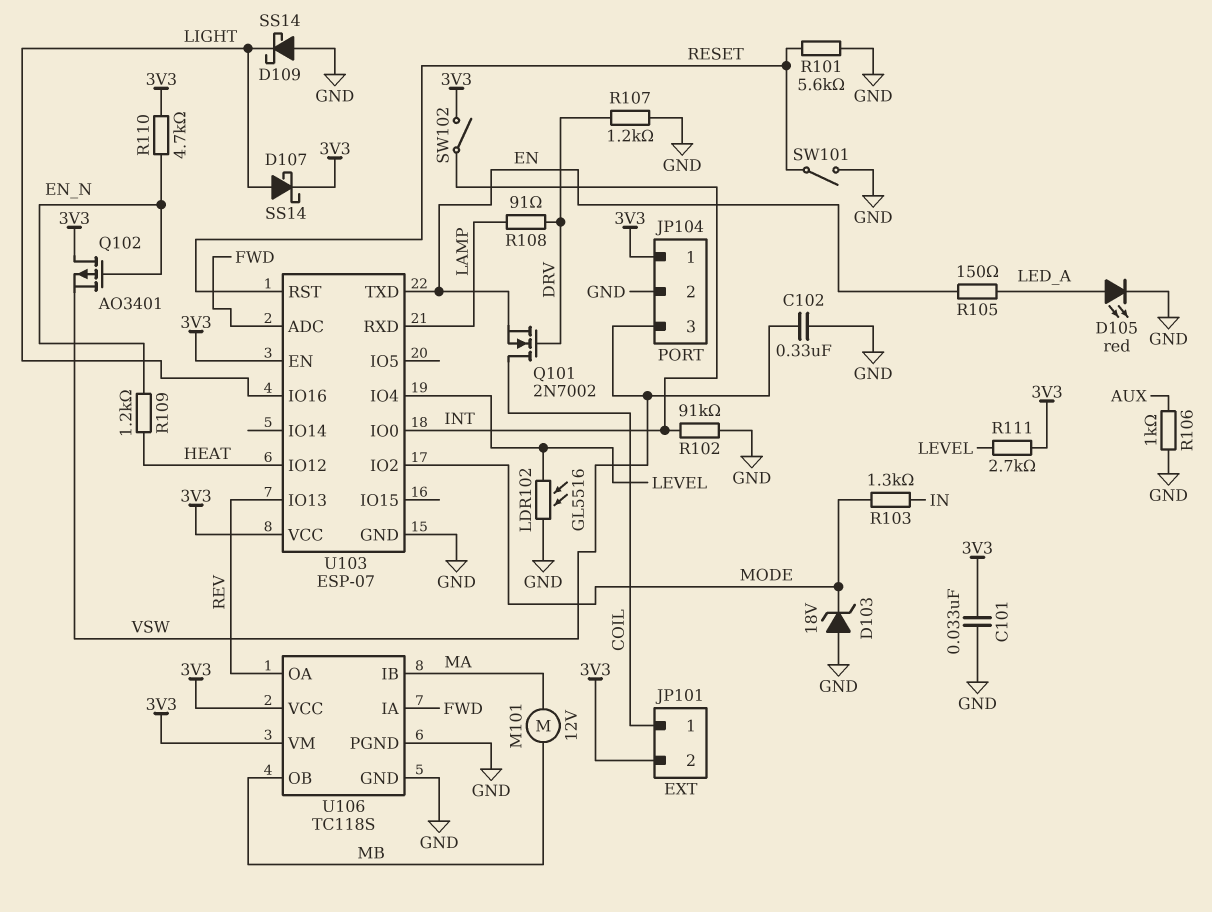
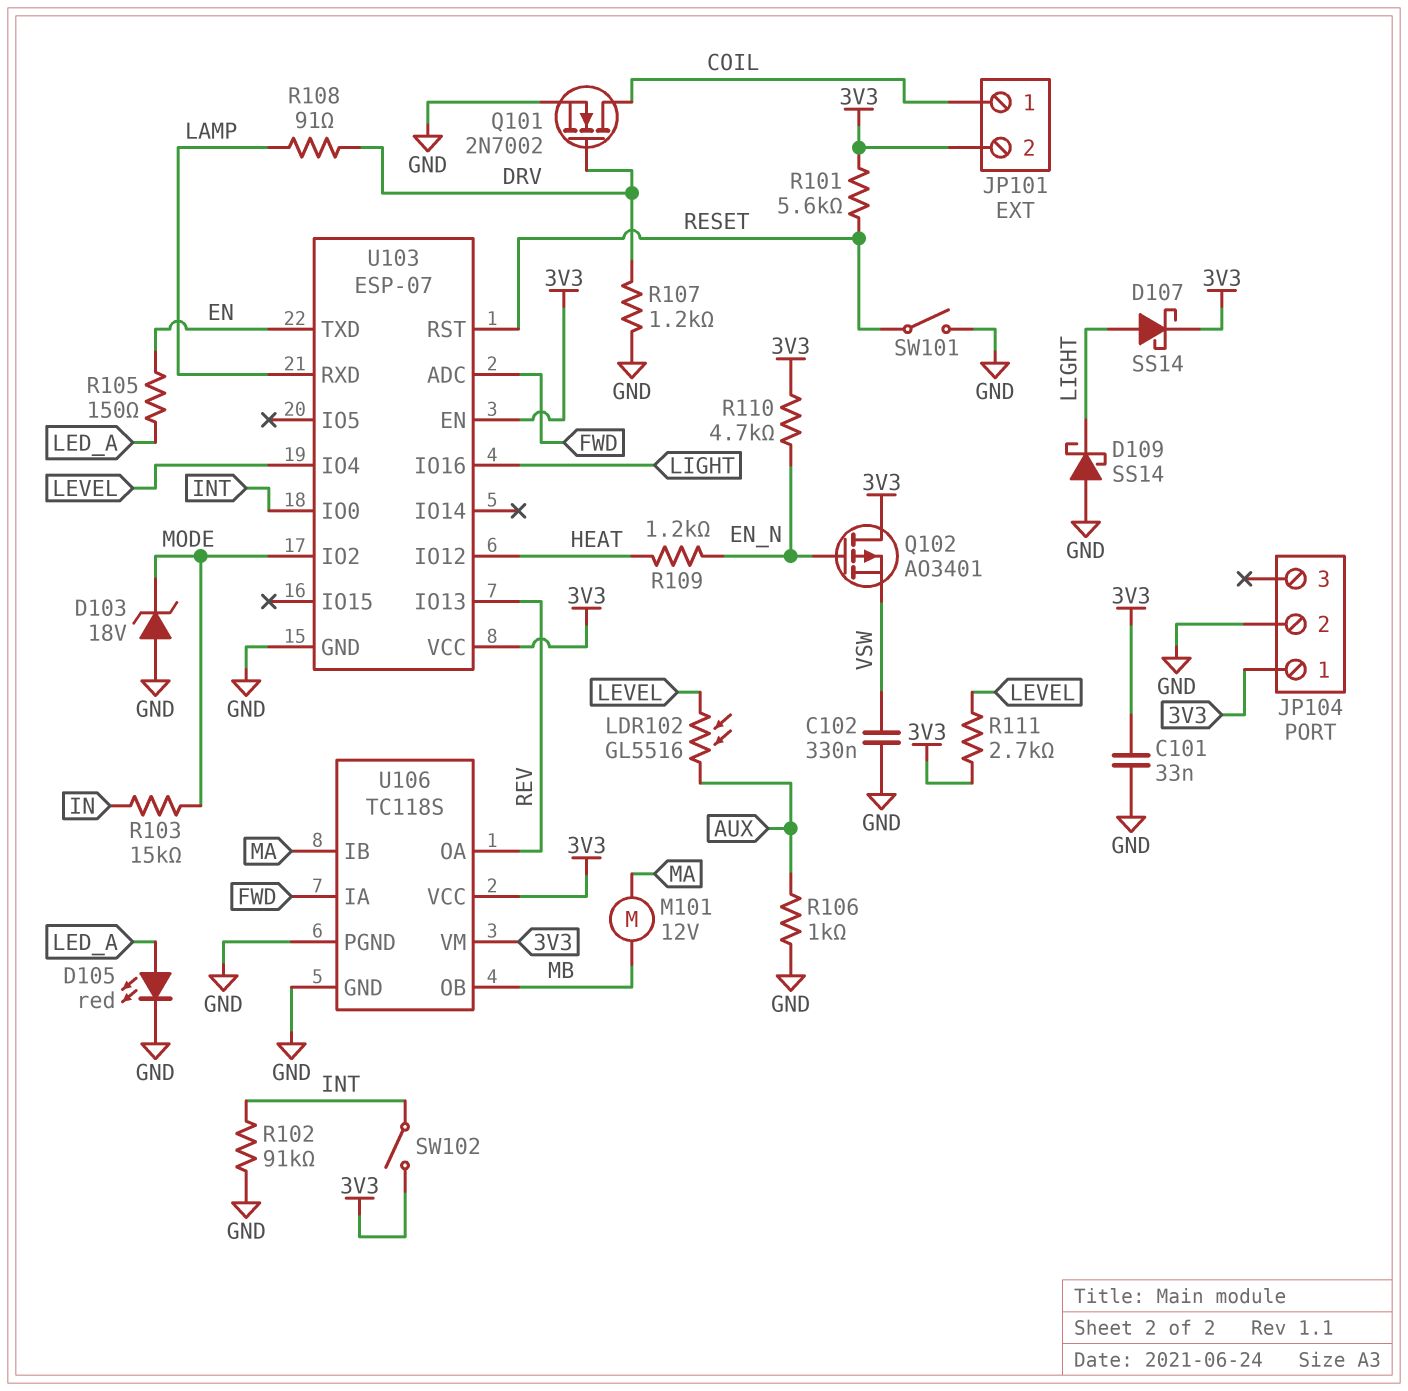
JP104 pin 3: VSW -> none
LDR102: GL5516 (GND, LEVEL) -> GL5516 (AUX, LEVEL)
Q101: NMOS 2N7002 (G DRV, D COIL, S EN) -> NMOS 2N7002 (G DRV, D COIL, S GND)
R101: 5.6k (GND, RESET) -> 5.6k (3V3, RESET)
R103: 1.3k (IN, MODE) -> 15k (IN, MODE)

